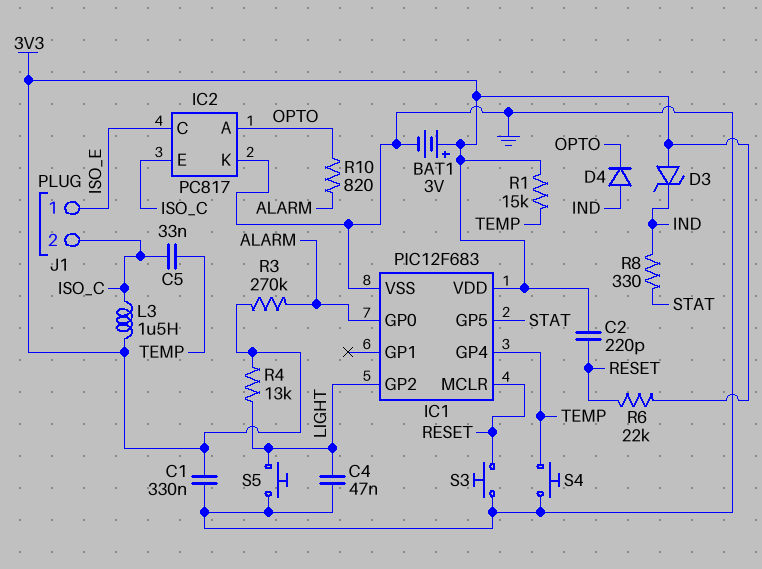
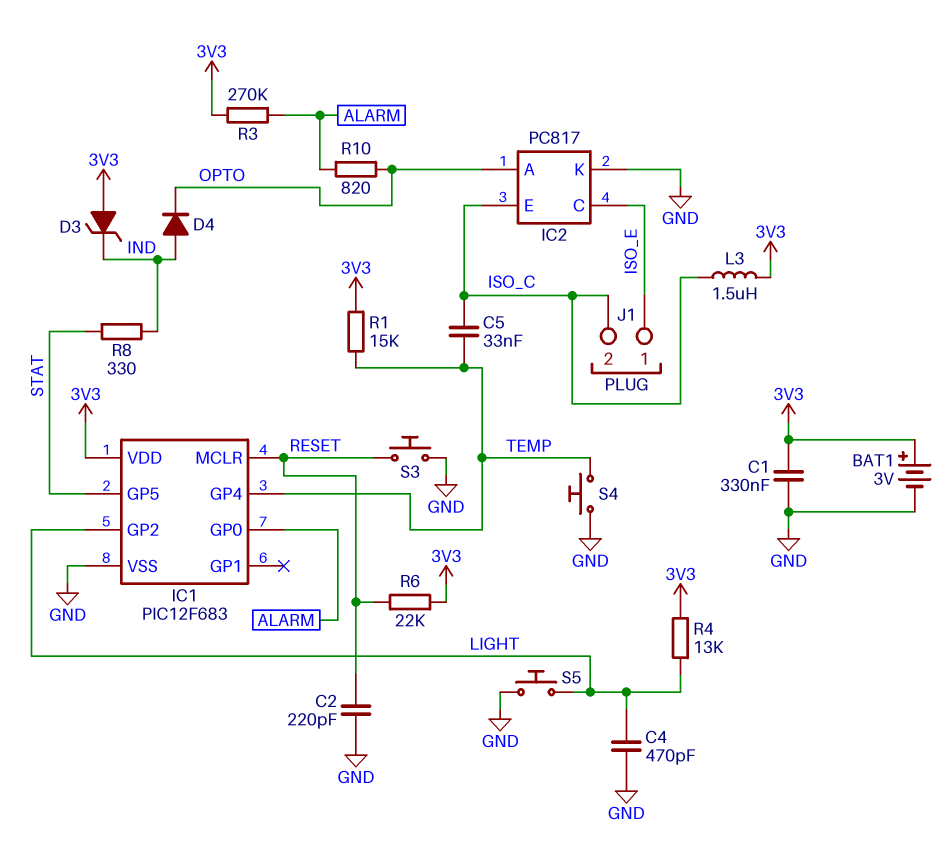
C2: 220pF (3V3, RESET) -> 220pF (GND, RESET)
C4: 47nF (GND, LIGHT) -> 470pF (GND, LIGHT)

